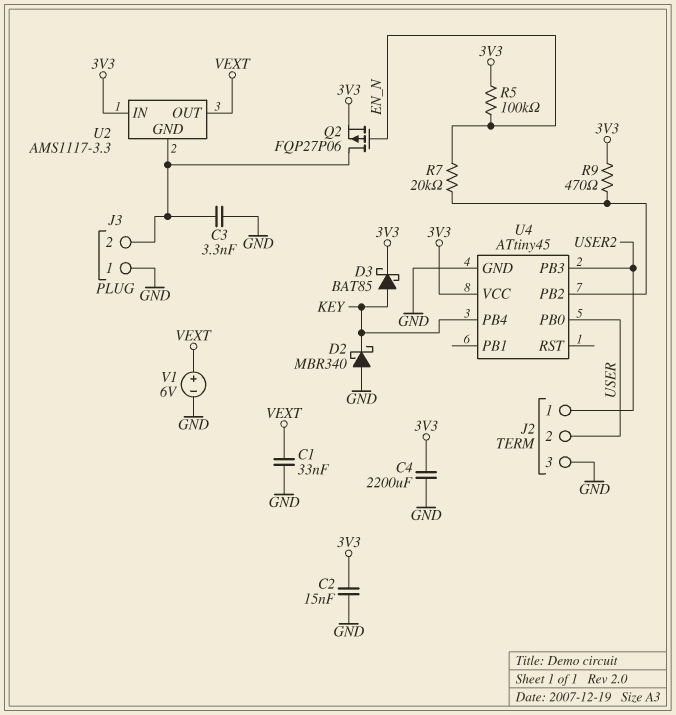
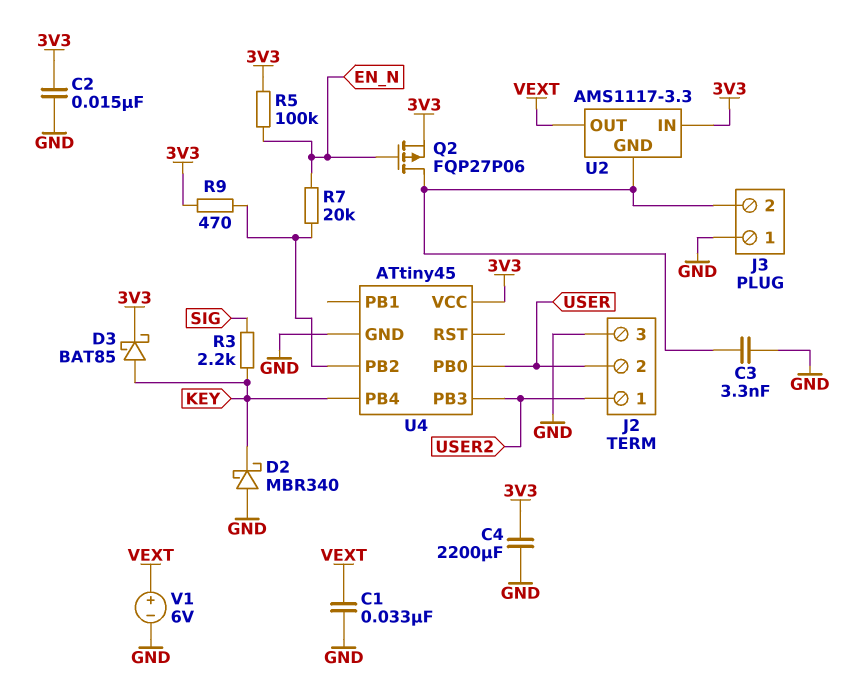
R3: none -> 2.2k (KEY, SIG)

